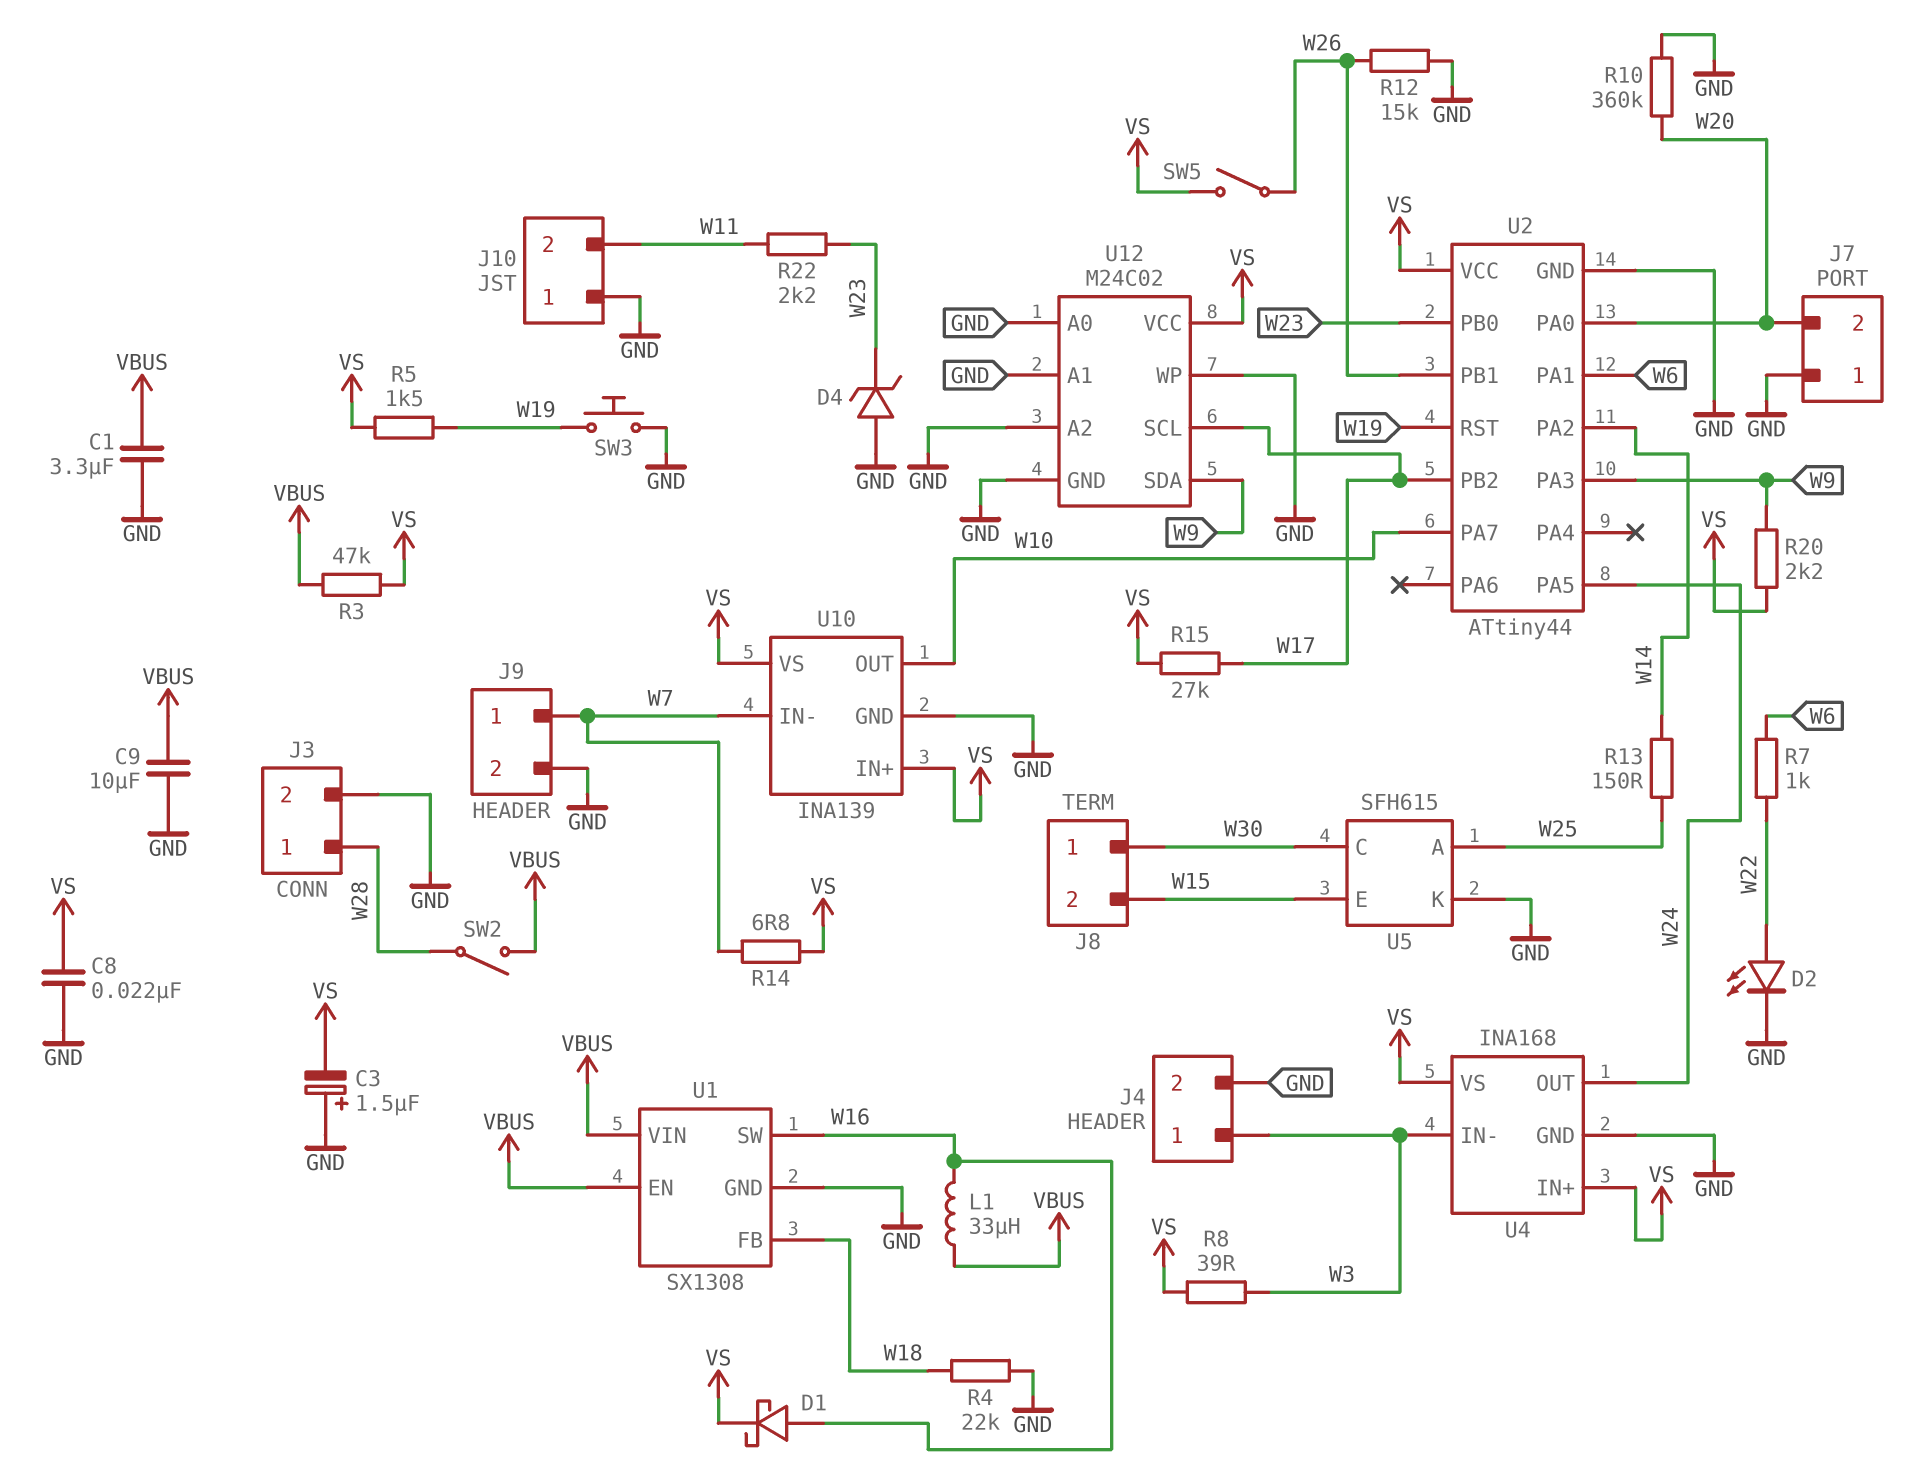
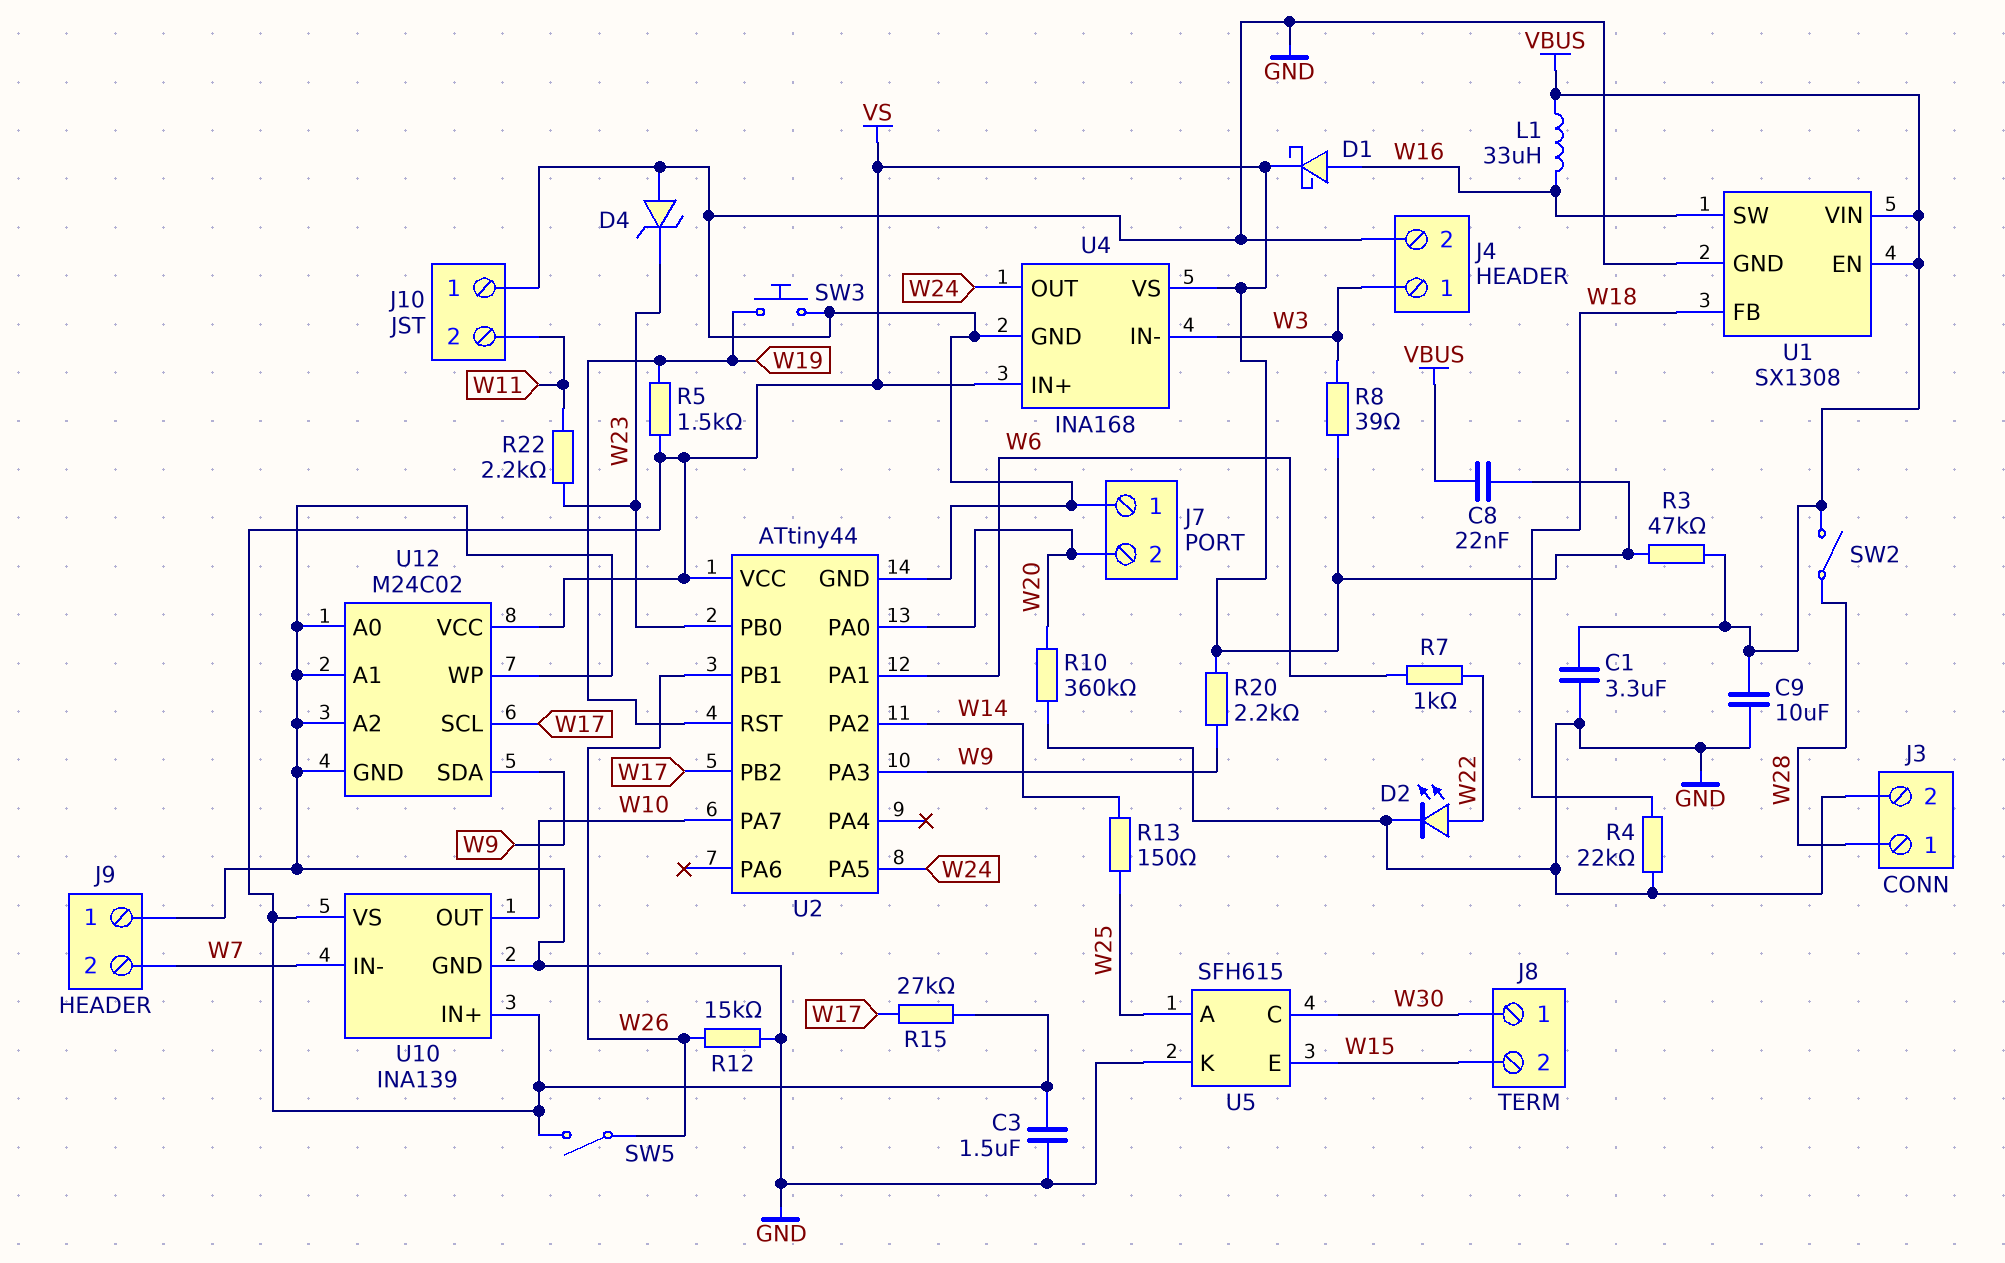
C3: 1.5uF (plus GND, minus VS) -> 1.5uF (GND, VS)
C8: 22nF (GND, VS) -> 22nF (VBUS, VS)
J9 pin 1: W7 -> GND
J9 pin 2: GND -> W7
R14: 6.8 (VS, W7) -> none

